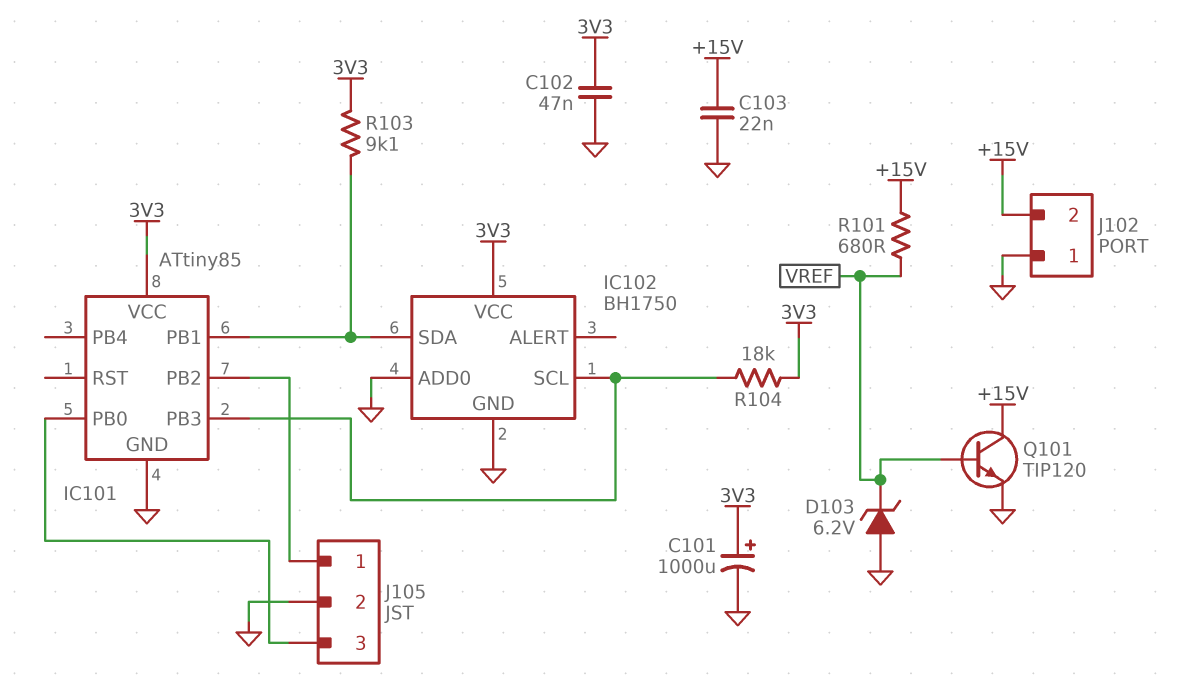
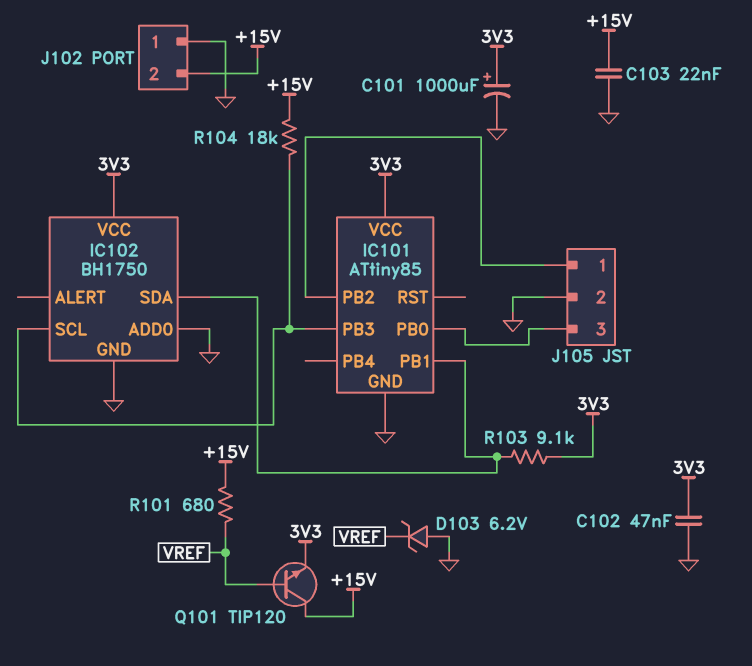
Q101: NPN TIP120 (B VREF, C +15V, E GND) -> NPN TIP120 (B VREF, C +15V, E 3V3)
R104: 18k (3V3, IC101/PB3) -> 18k (+15V, IC101/PB3)

